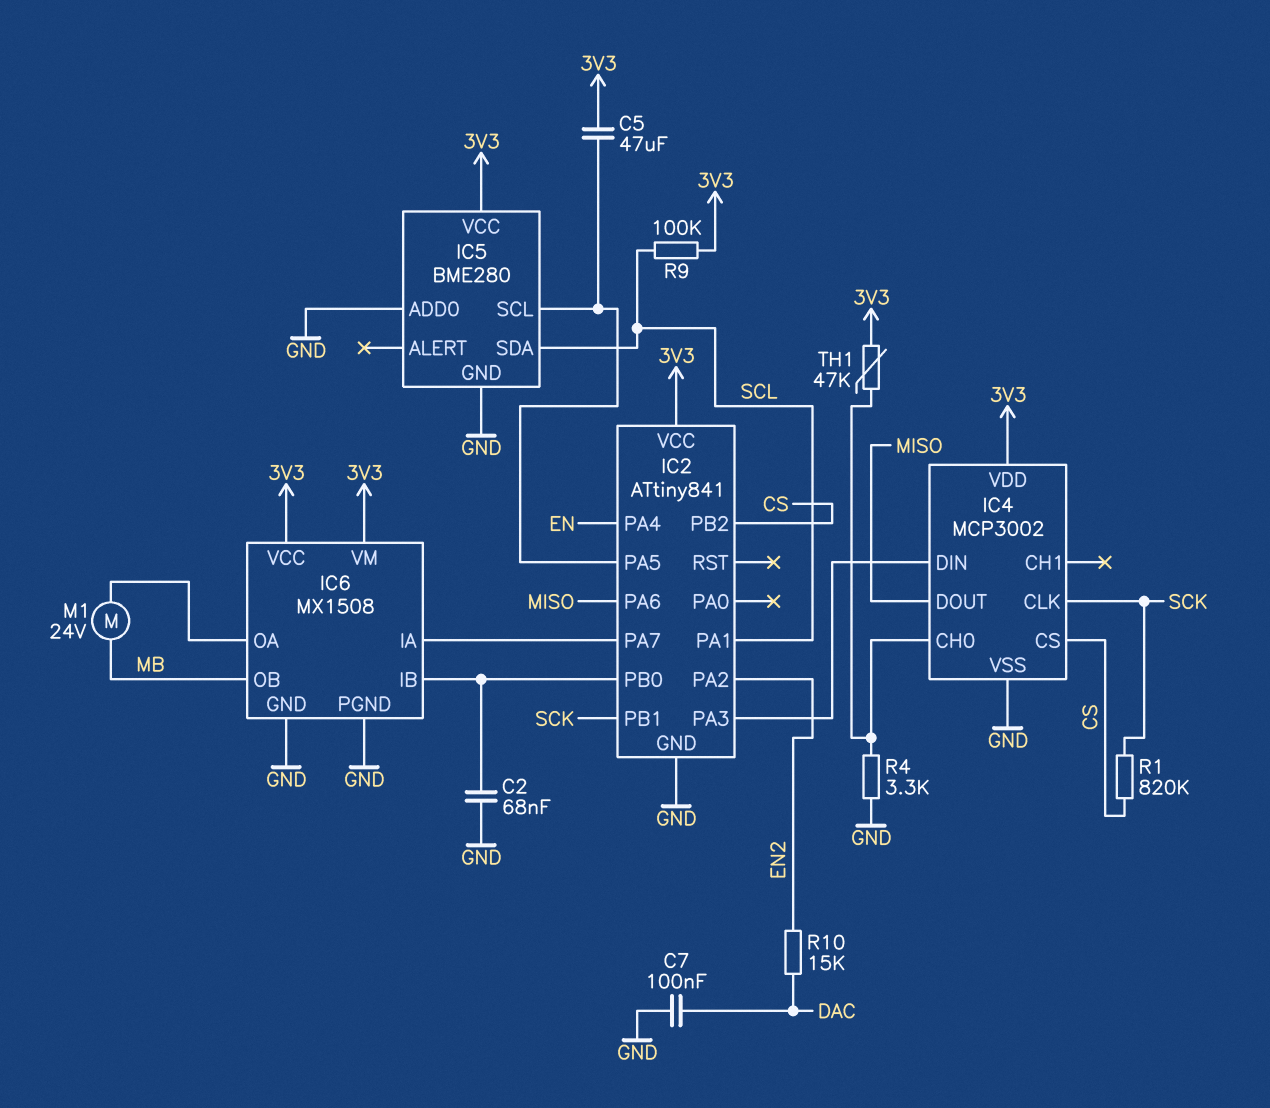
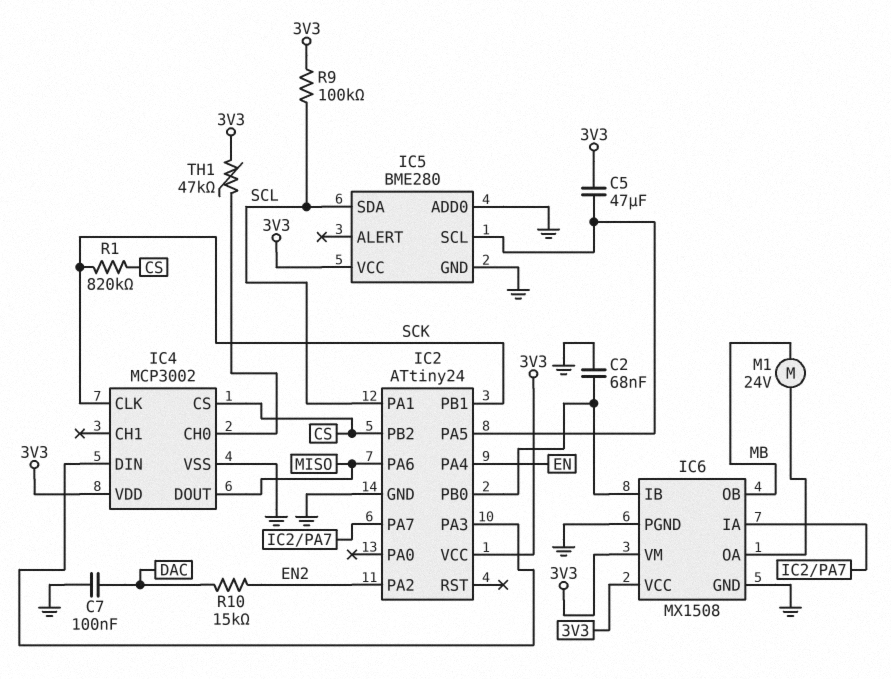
IC2: ATtiny841 -> ATtiny24
R4: 3.3k (GND, IC4/CH0) -> none

